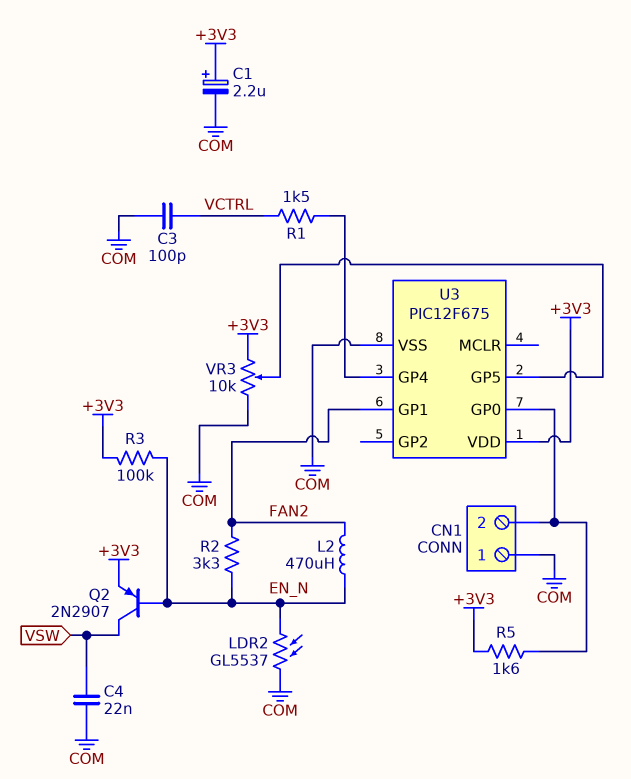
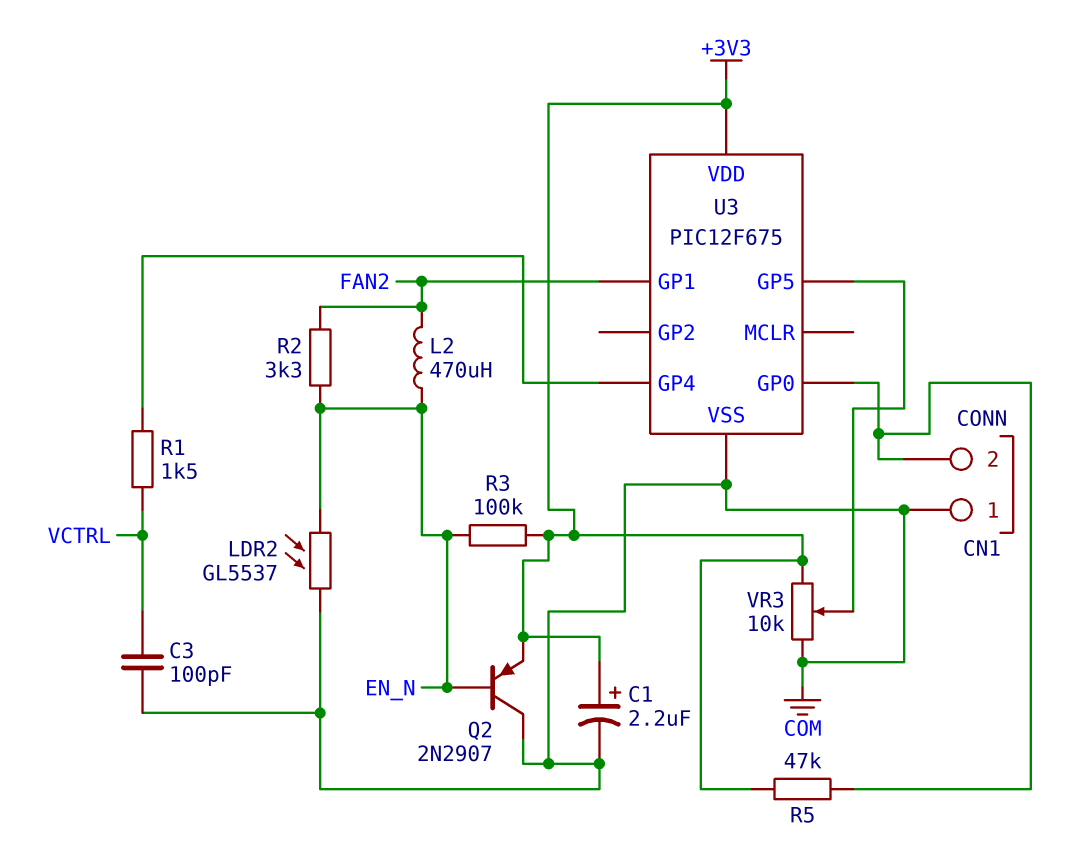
C4: 22nF (COM, VSW) -> none
Q2: PNP 2N2907 (B EN_N, C VSW, E +3V3) -> PNP 2N2907 (B EN_N, C COM, E +3V3)
R5: 1.6k (+3V3, CN1/2) -> 47k (+3V3, CN1/2)

